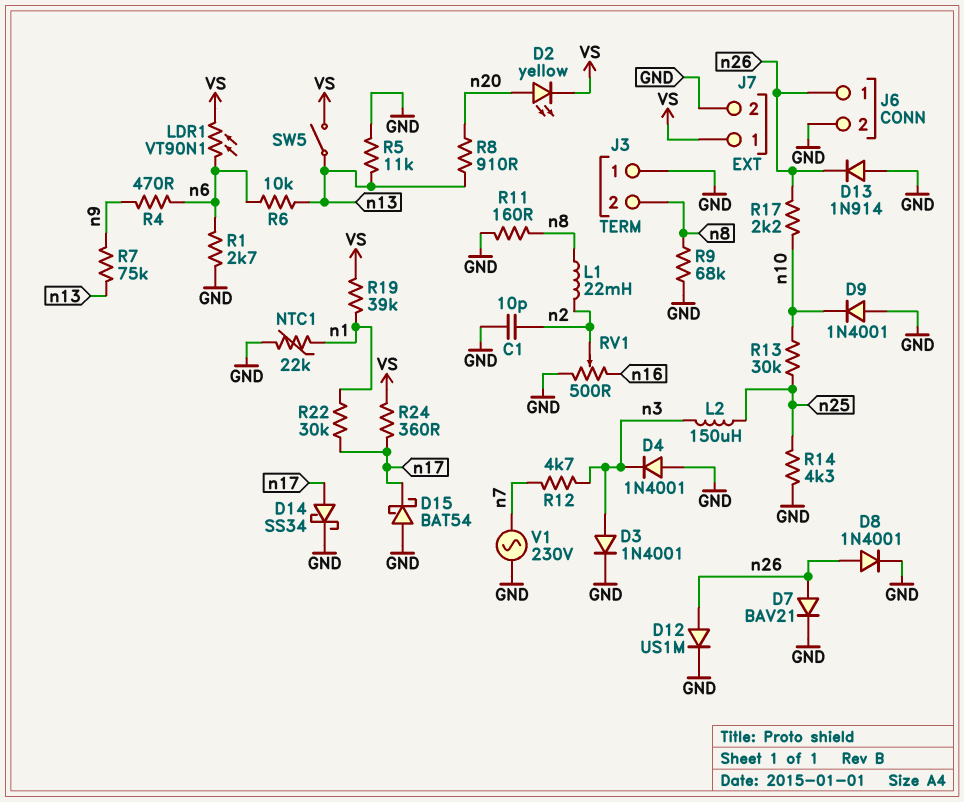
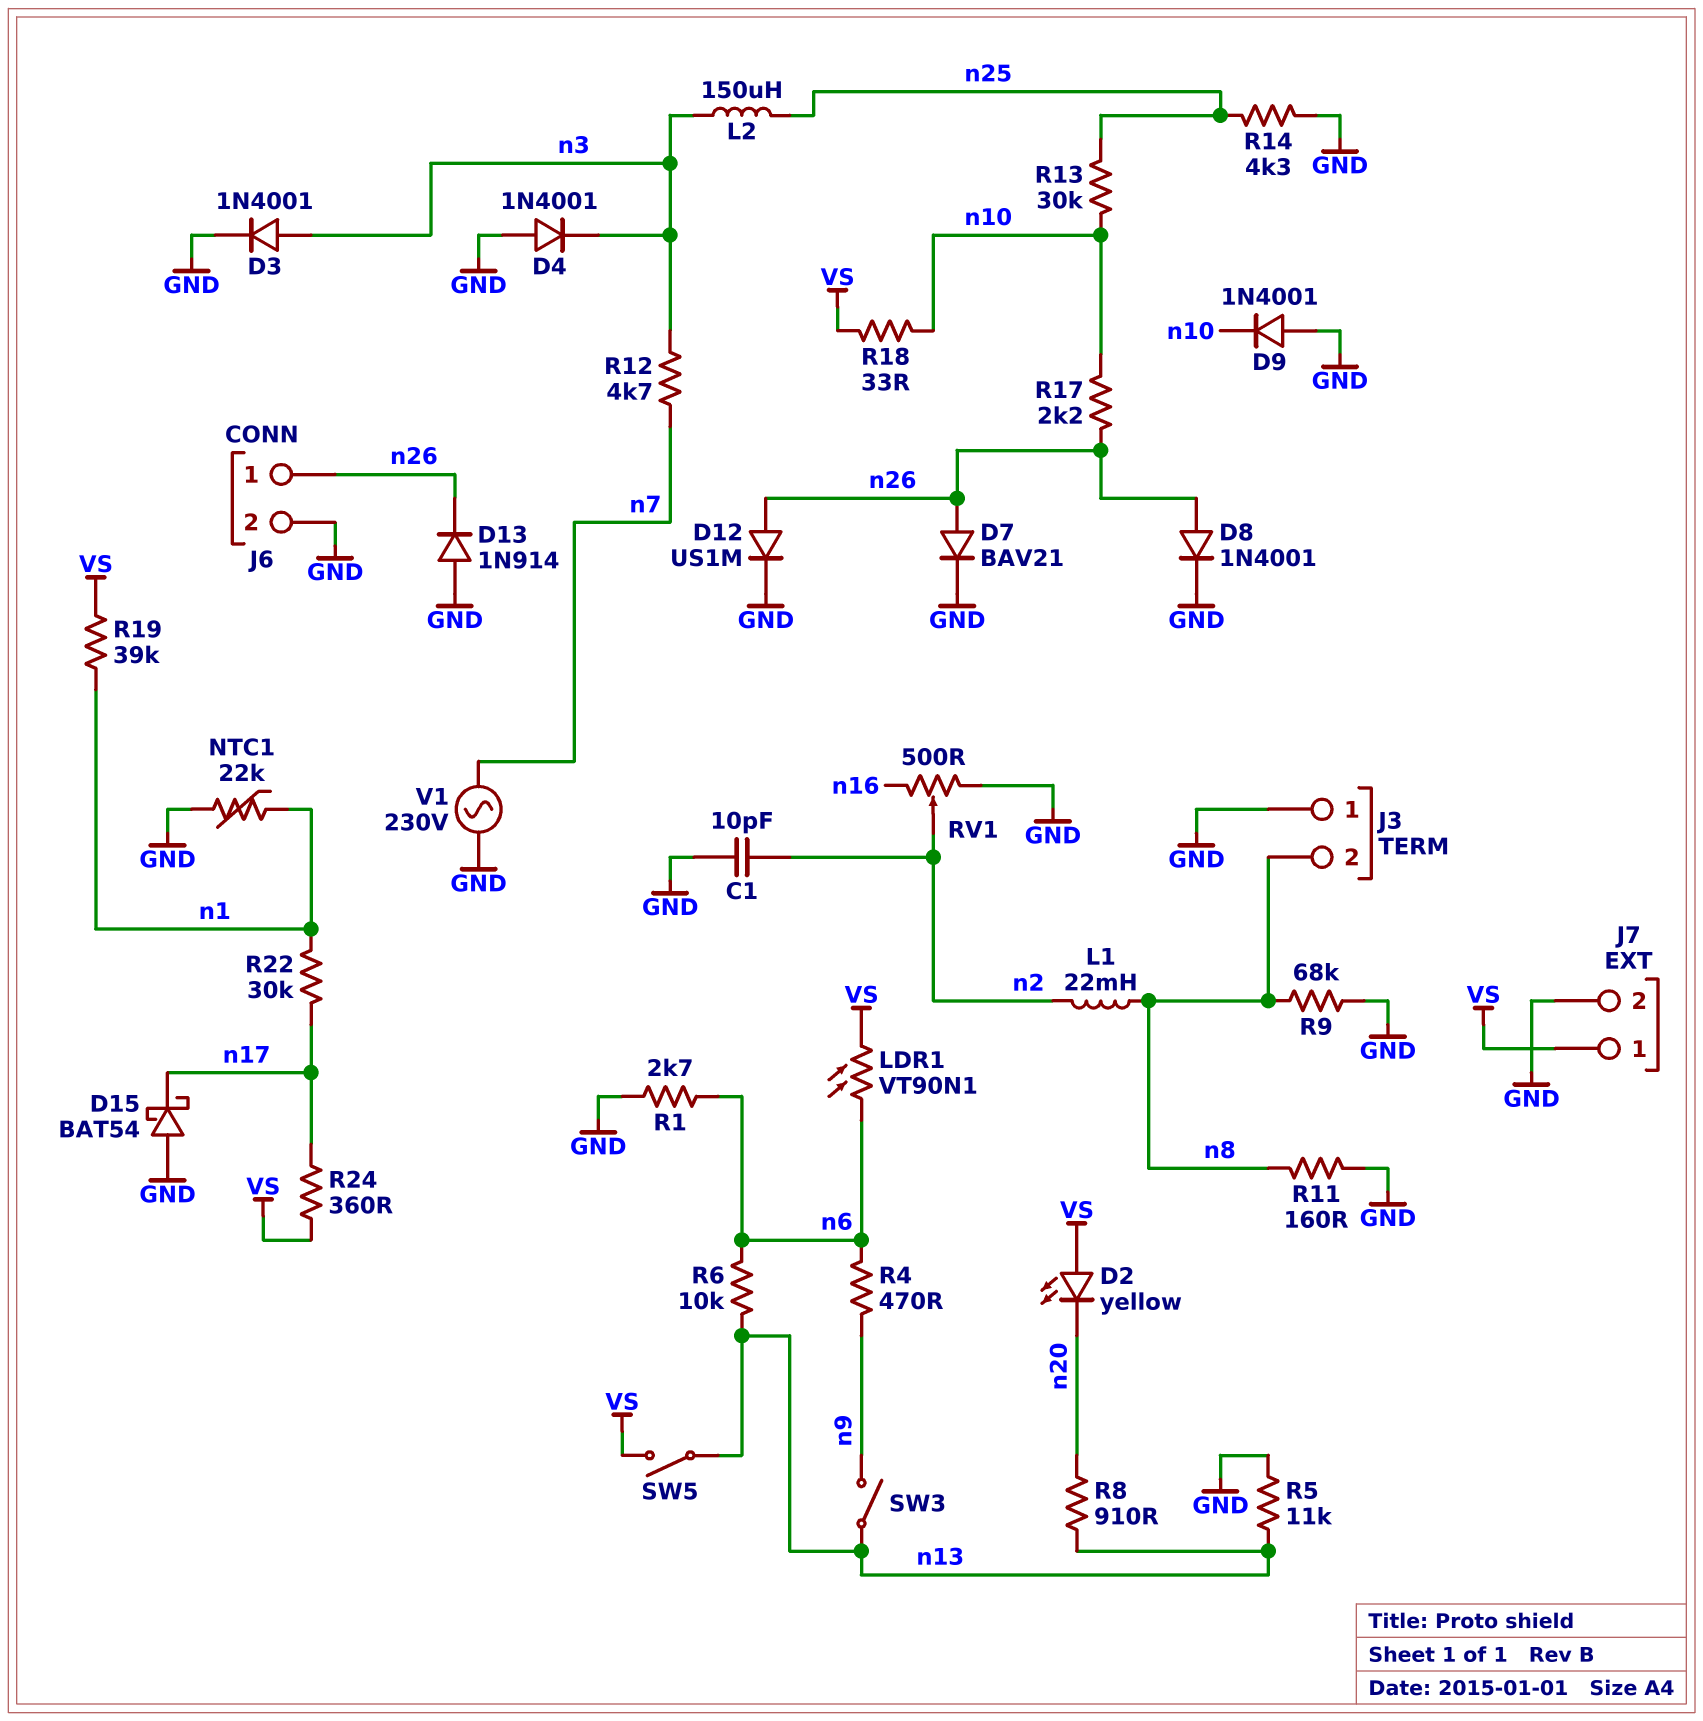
D2: LED yellow (A n20, K VS) -> LED yellow (A VS, K n20)
D14: schottky SS34 (A n17, K GND) -> none
R7: 75k (n9, n13) -> none
R18: none -> 33 (VS, n10)
SW3: none -> switch (n9, n13)

